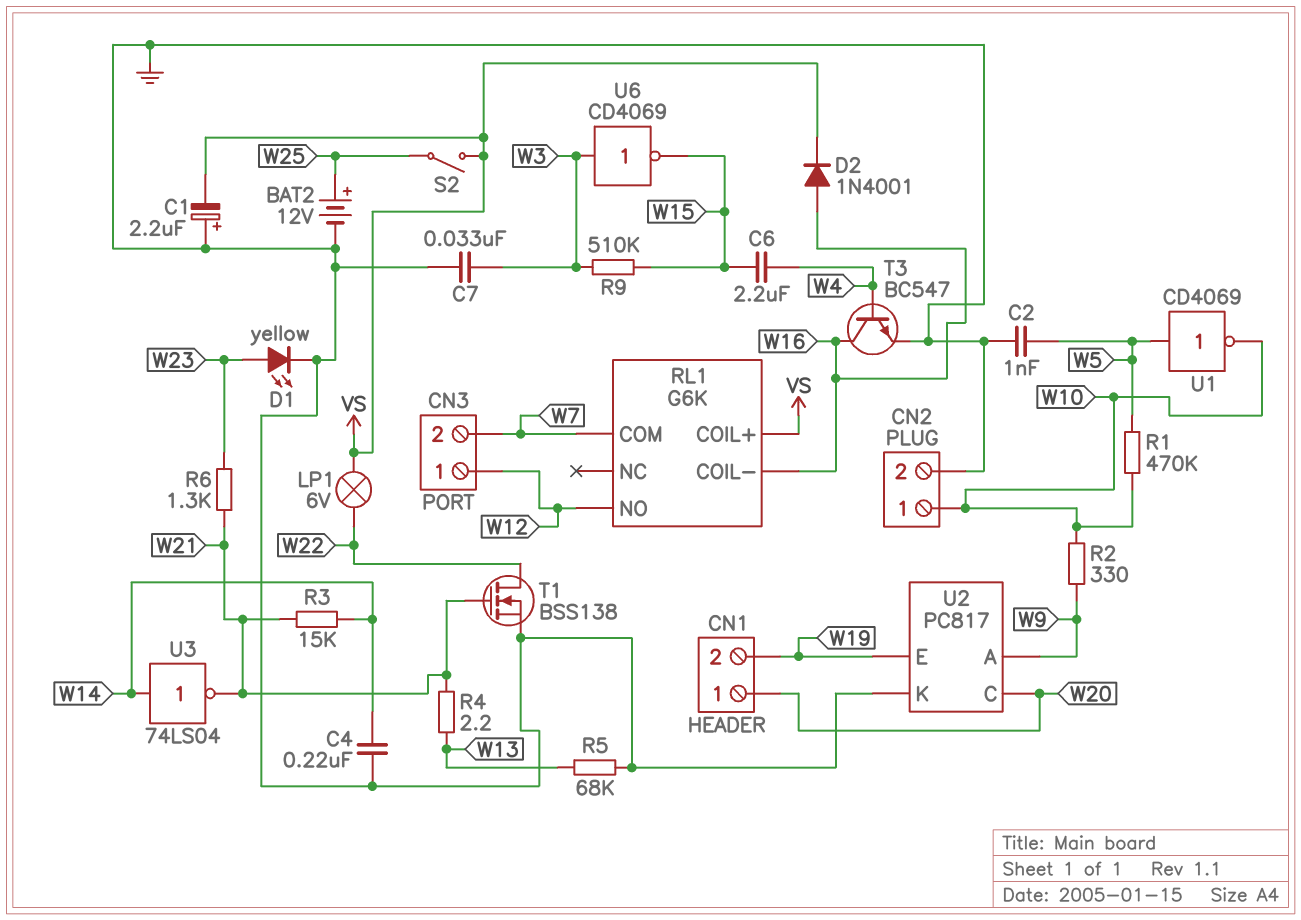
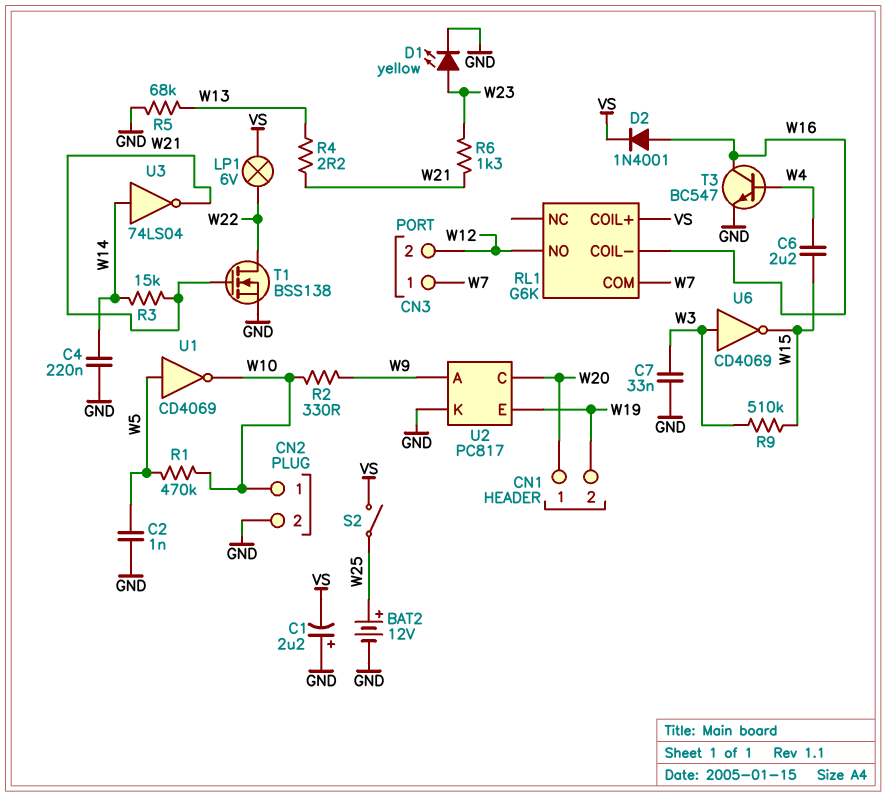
CN3 pin 1: W12 -> W7
CN3 pin 2: W7 -> W12

